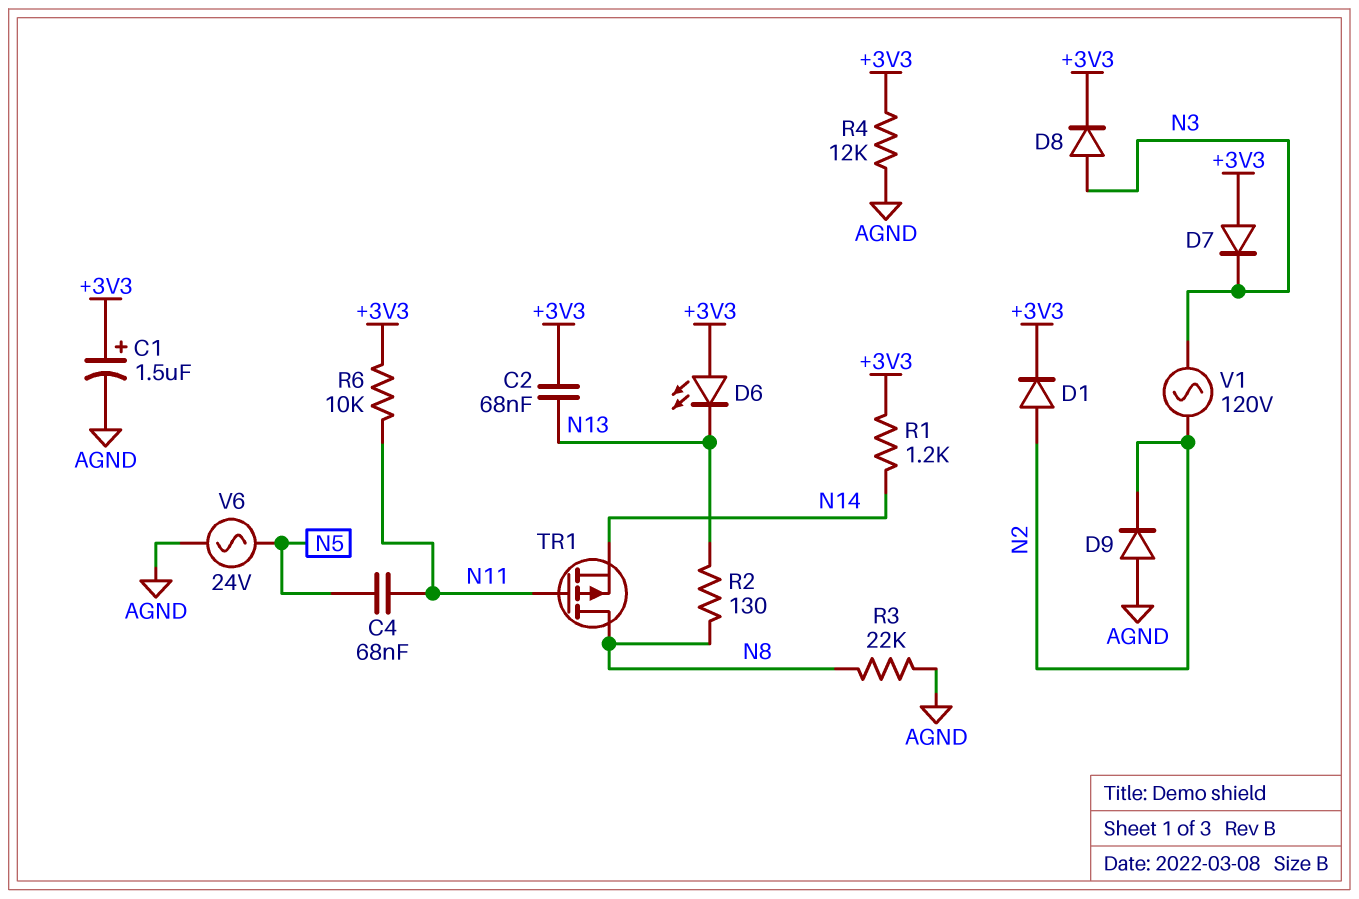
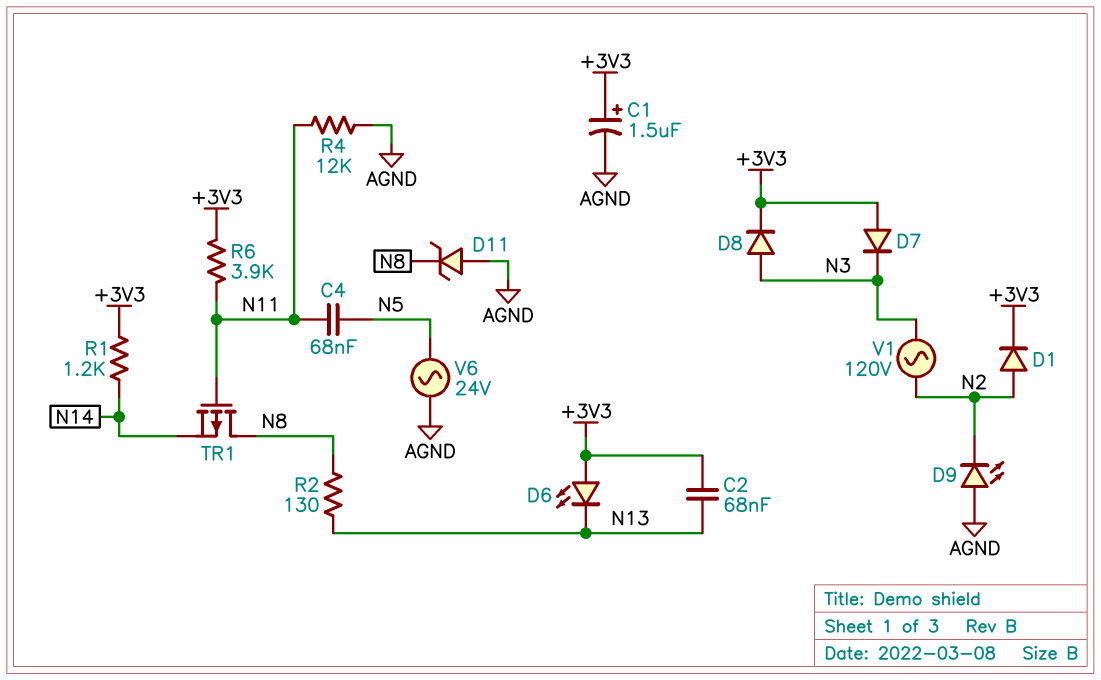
D9: diode (A AGND, K N2) -> LED (A AGND, K N2)
D11: none -> zener (A AGND, K N8)
R3: 22k (AGND, N8) -> none
R4: 12k (+3V3, AGND) -> 12k (AGND, N11)
R6: 10k (+3V3, N11) -> 3.9k (+3V3, N11)

